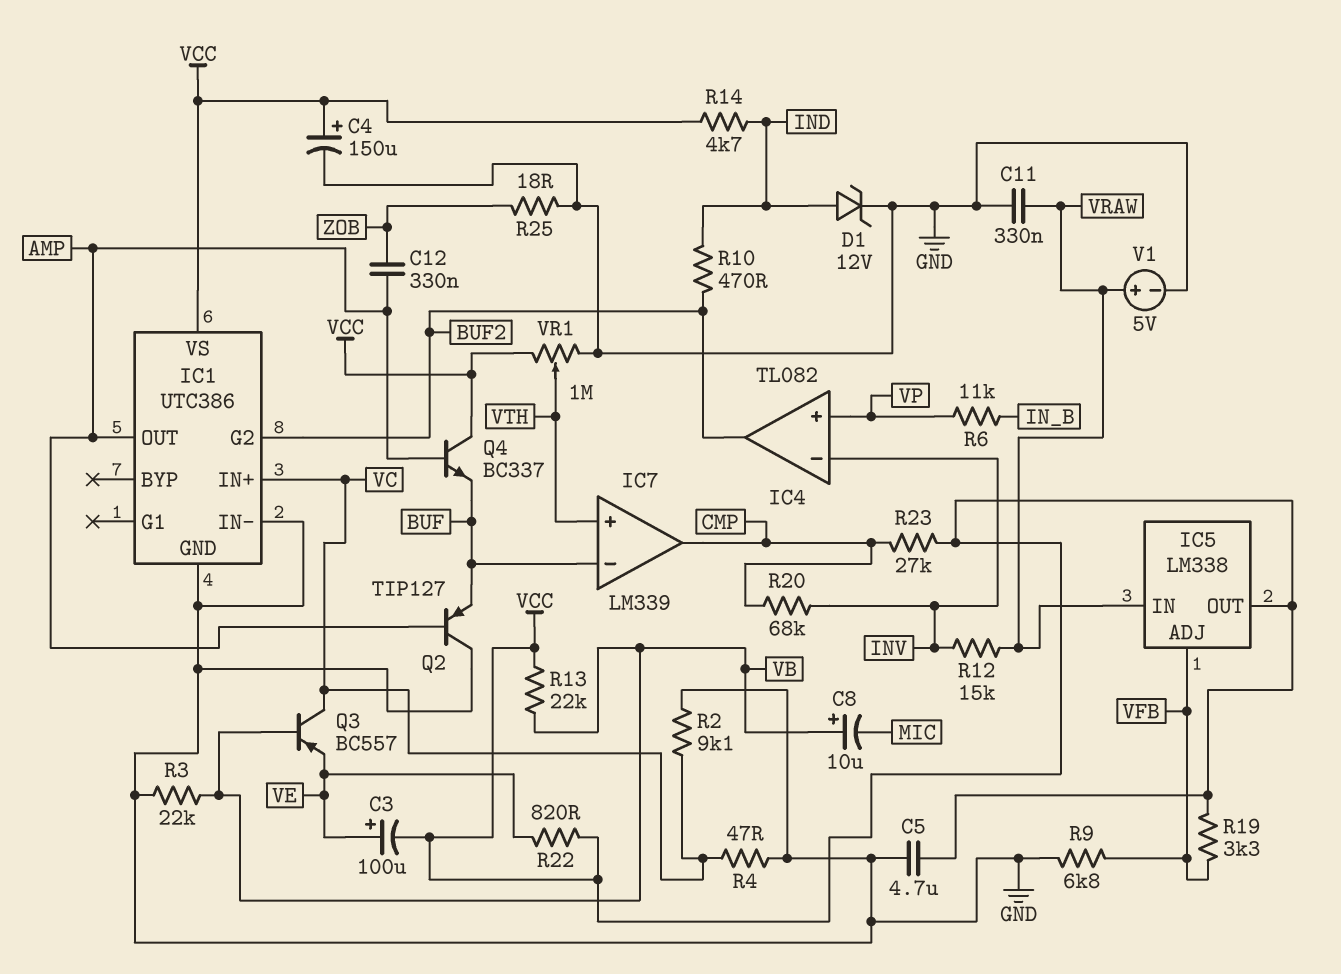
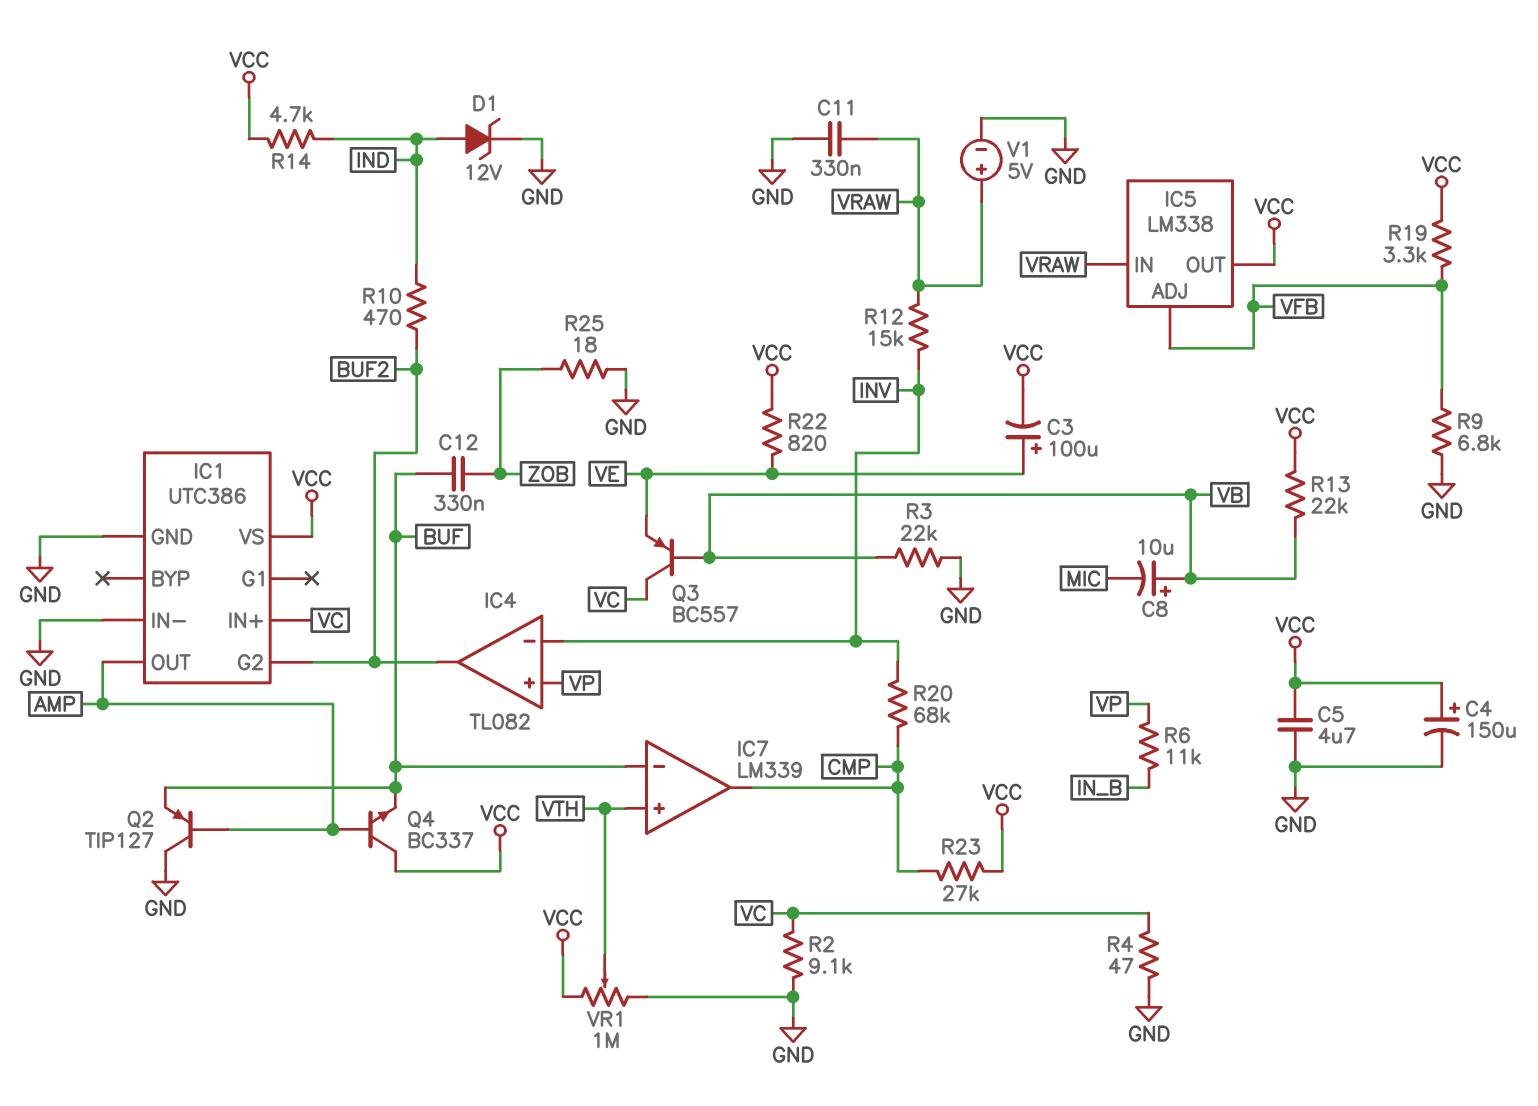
C12: 330nF (AMP, ZOB) -> 330nF (BUF, ZOB)

